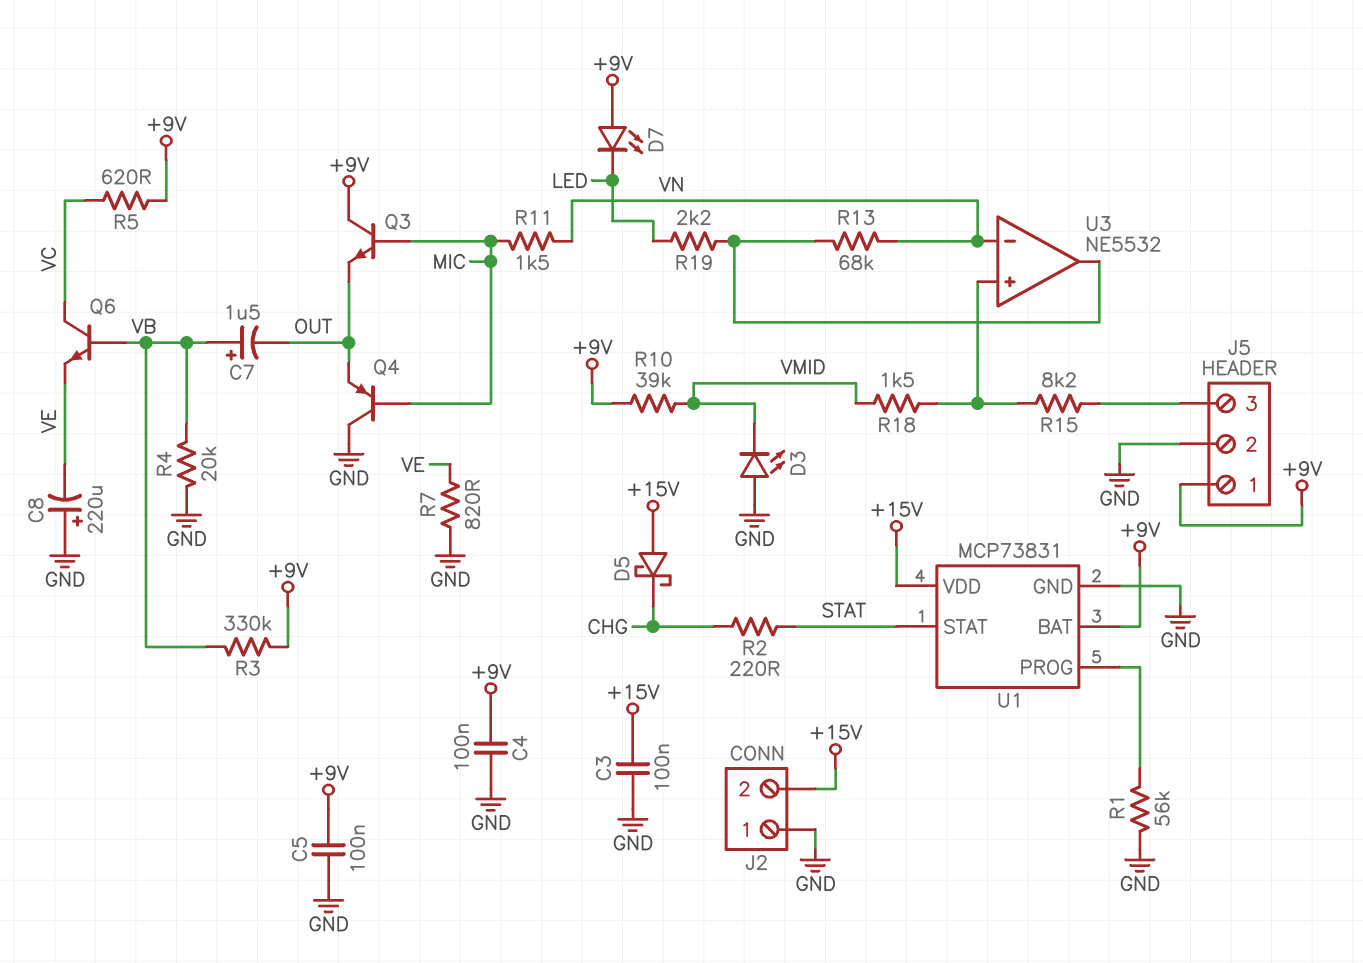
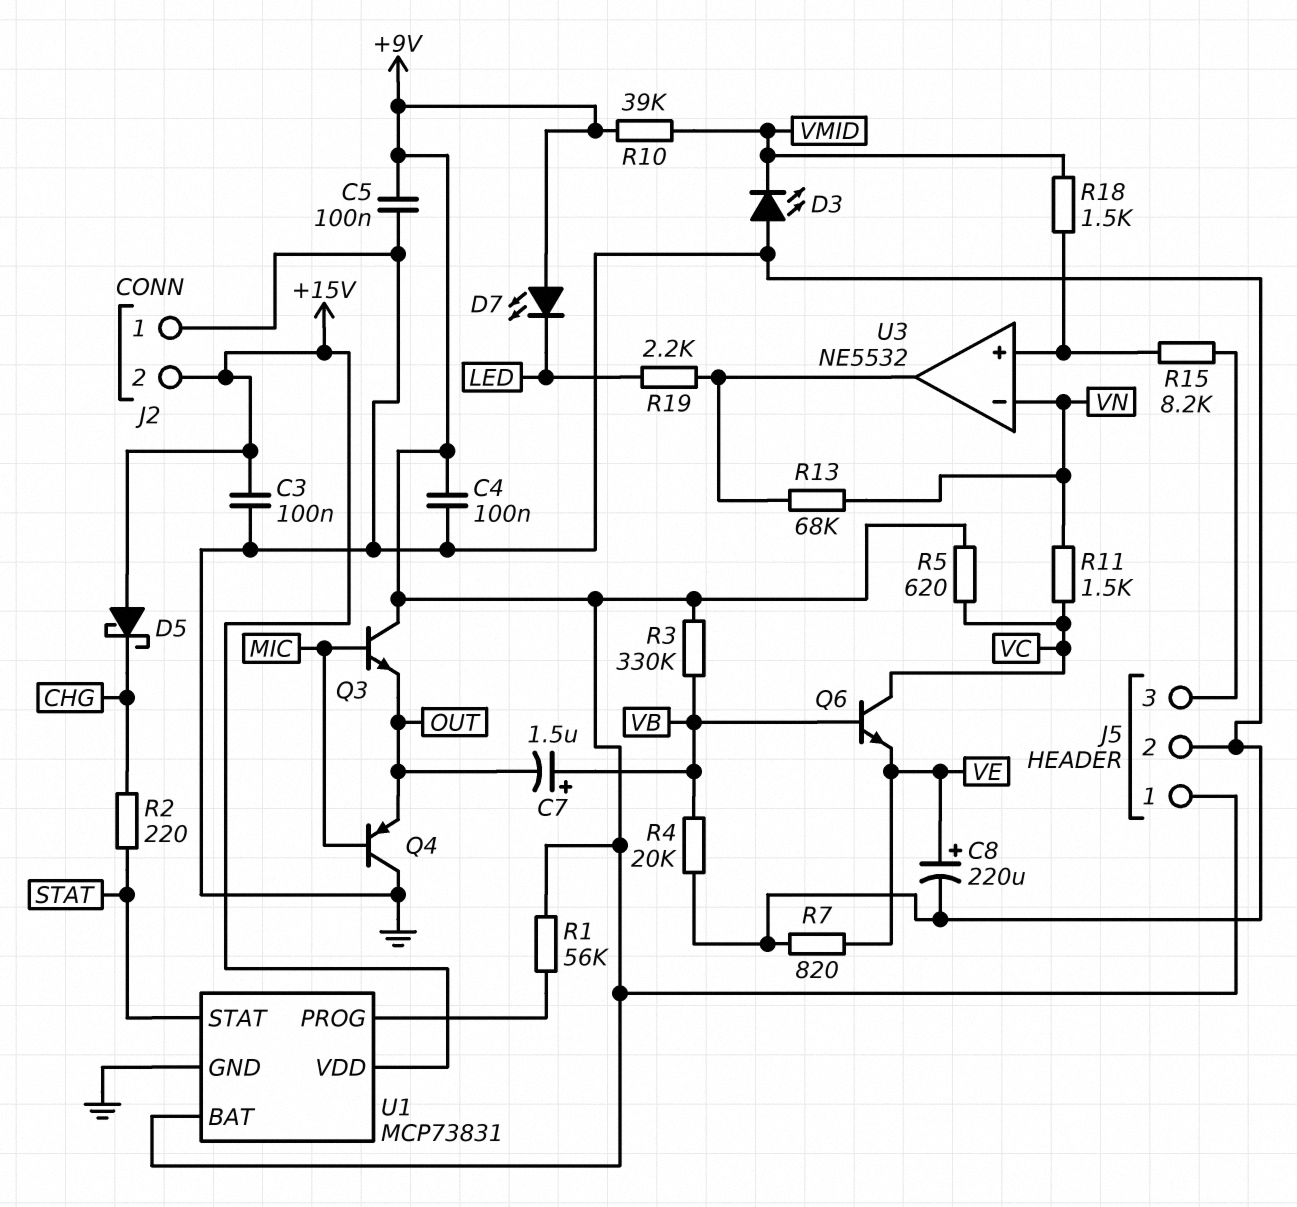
C8: 220uF (plus GND, minus VE) -> 220uF (plus VE, minus GND)
R1: 56k (GND, U1/PROG) -> 56k (+9V, U1/PROG)
R11: 1.5k (MIC, VN) -> 1.5k (VC, VN)

